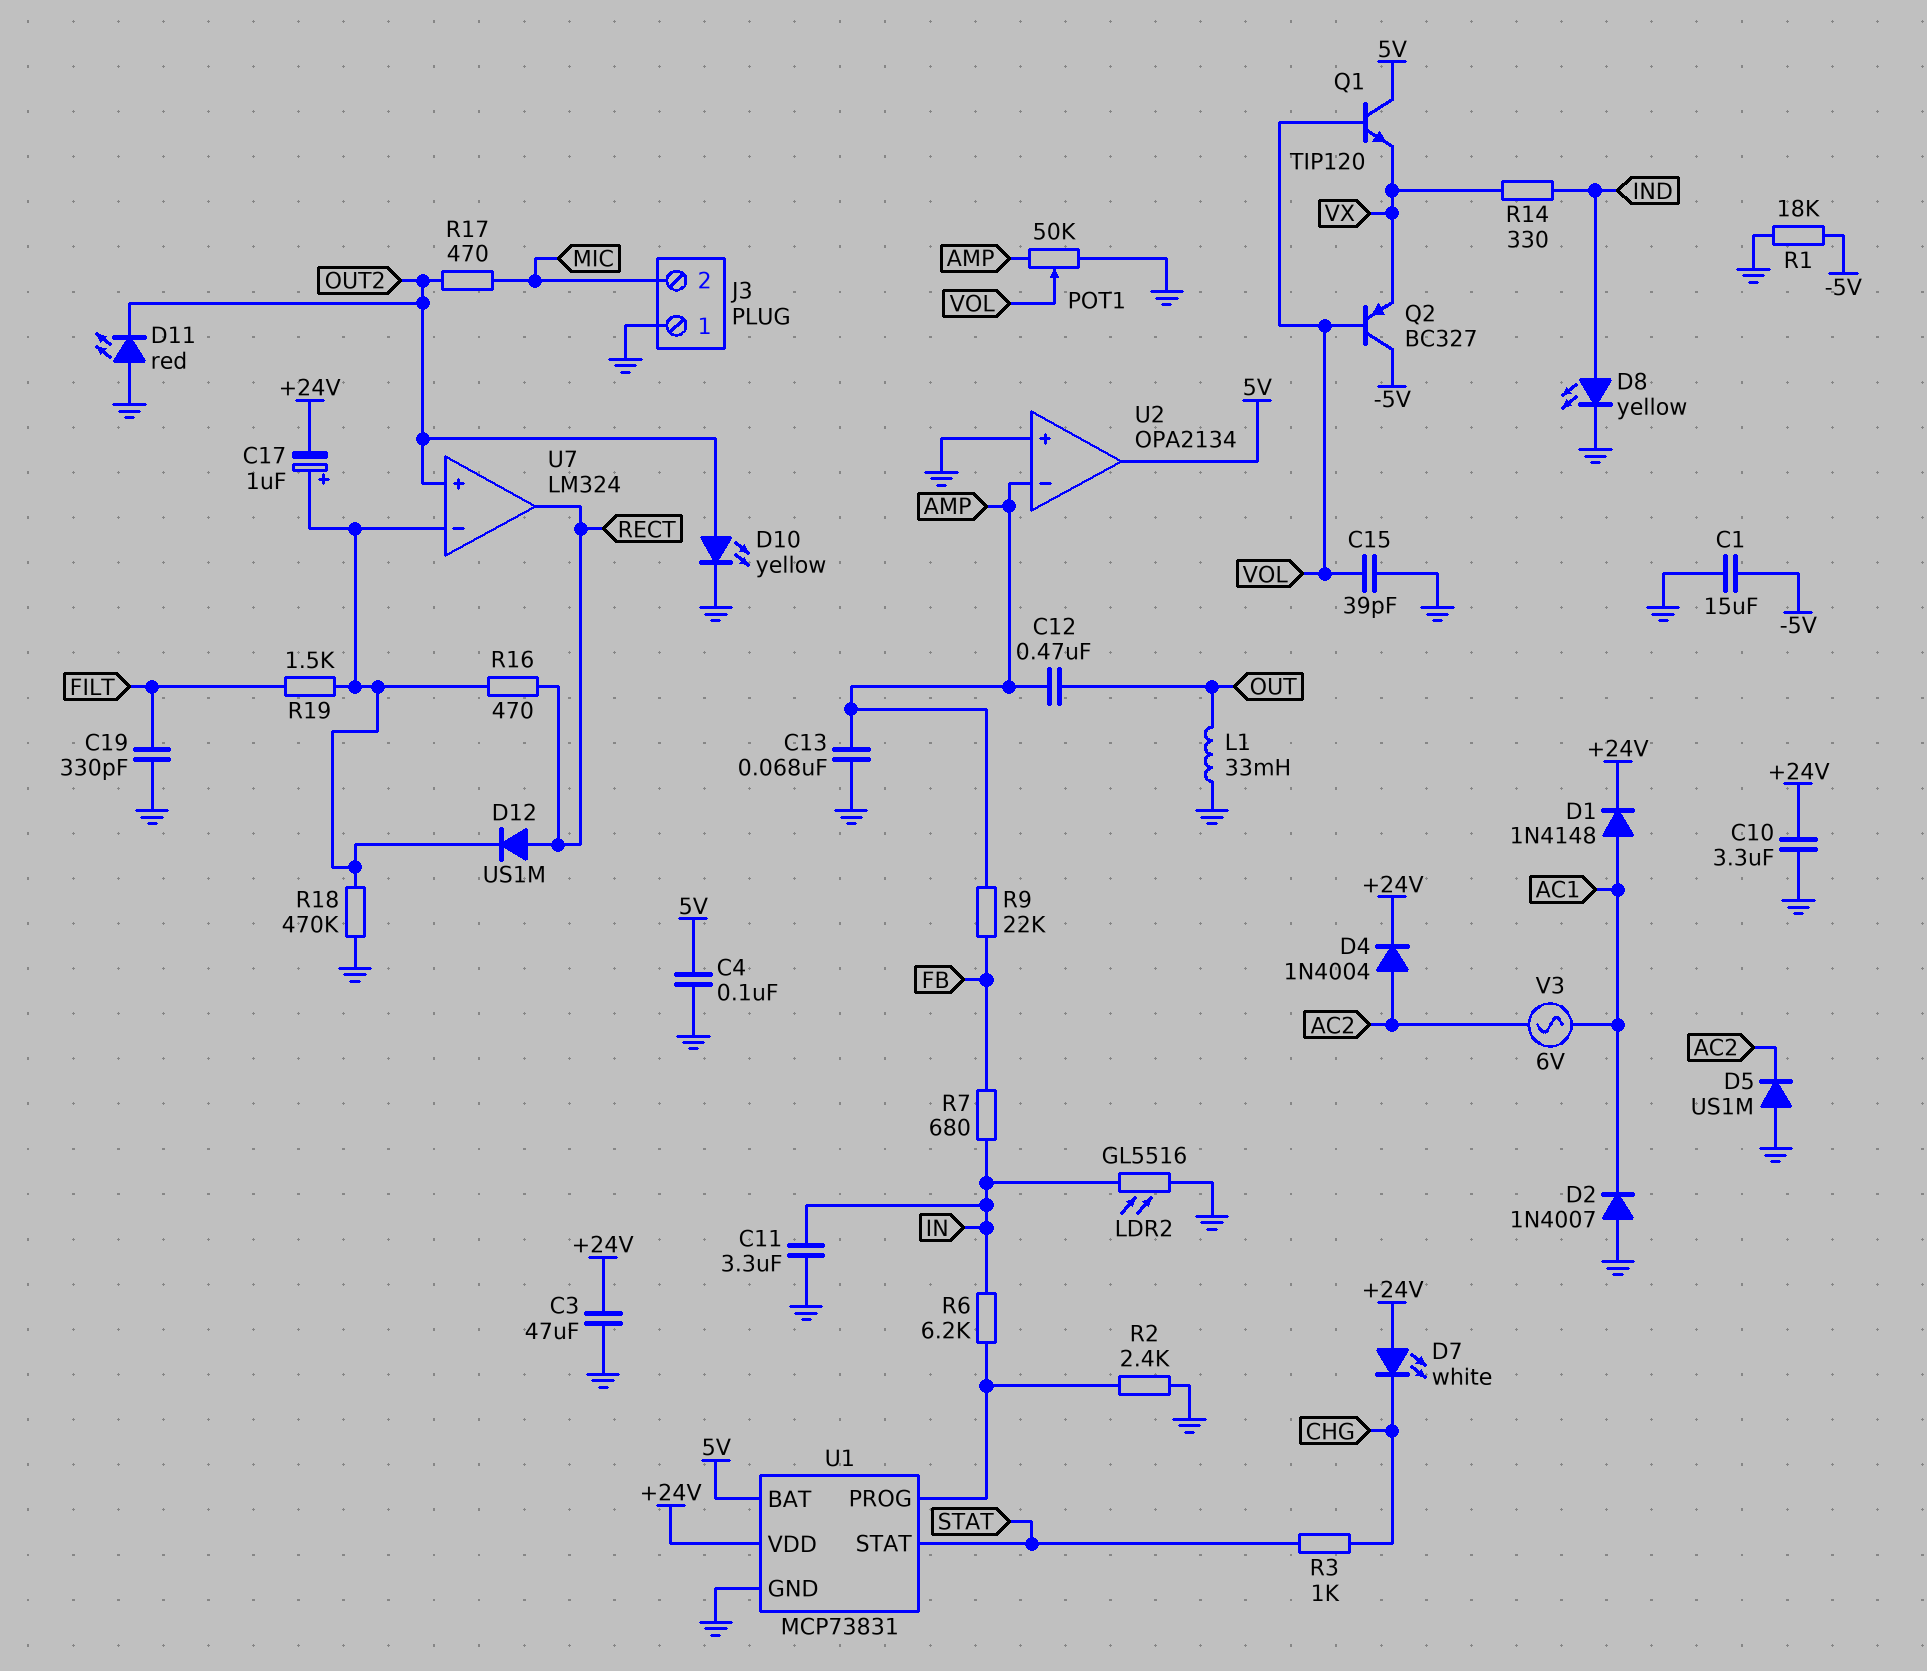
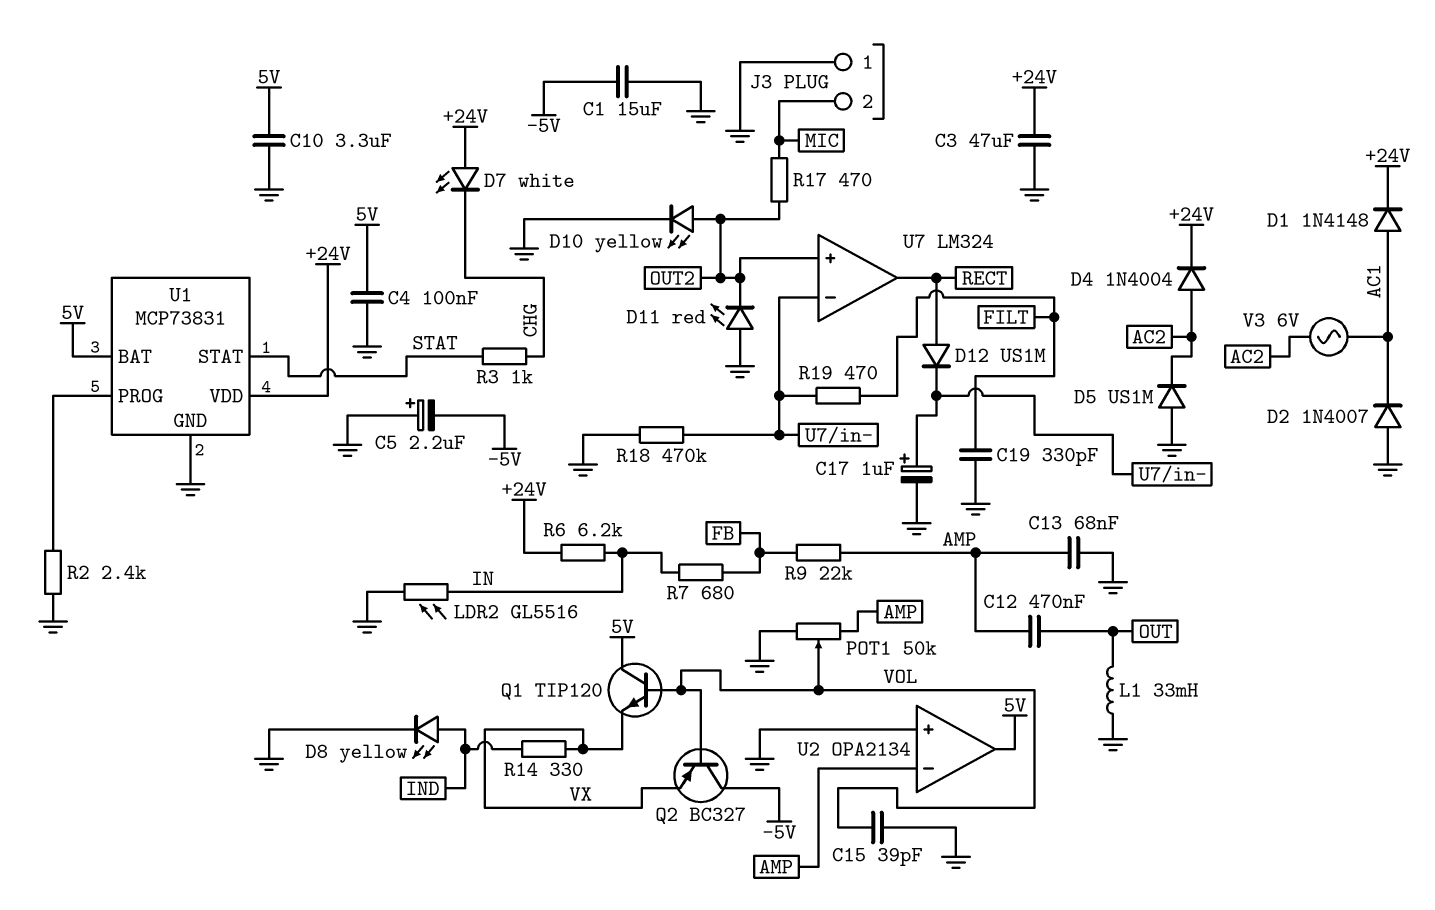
C5: none -> 2.2uF (plus GND, minus -5V)
C10: 3.3uF (+24V, GND) -> 3.3uF (5V, GND)
C11: 3.3uF (GND, IN) -> none
C17: 1uF (plus U7/in-, minus +24V) -> 1uF (plus U7/in-, minus GND)
R1: 18k (-5V, GND) -> none
R6: 6.2k (IN, U1/PROG) -> 6.2k (+24V, IN)
R16: 470 (RECT, U7/in-) -> none
R19: 1.5k (FILT, U7/in-) -> 470 (FILT, U7/in-)

